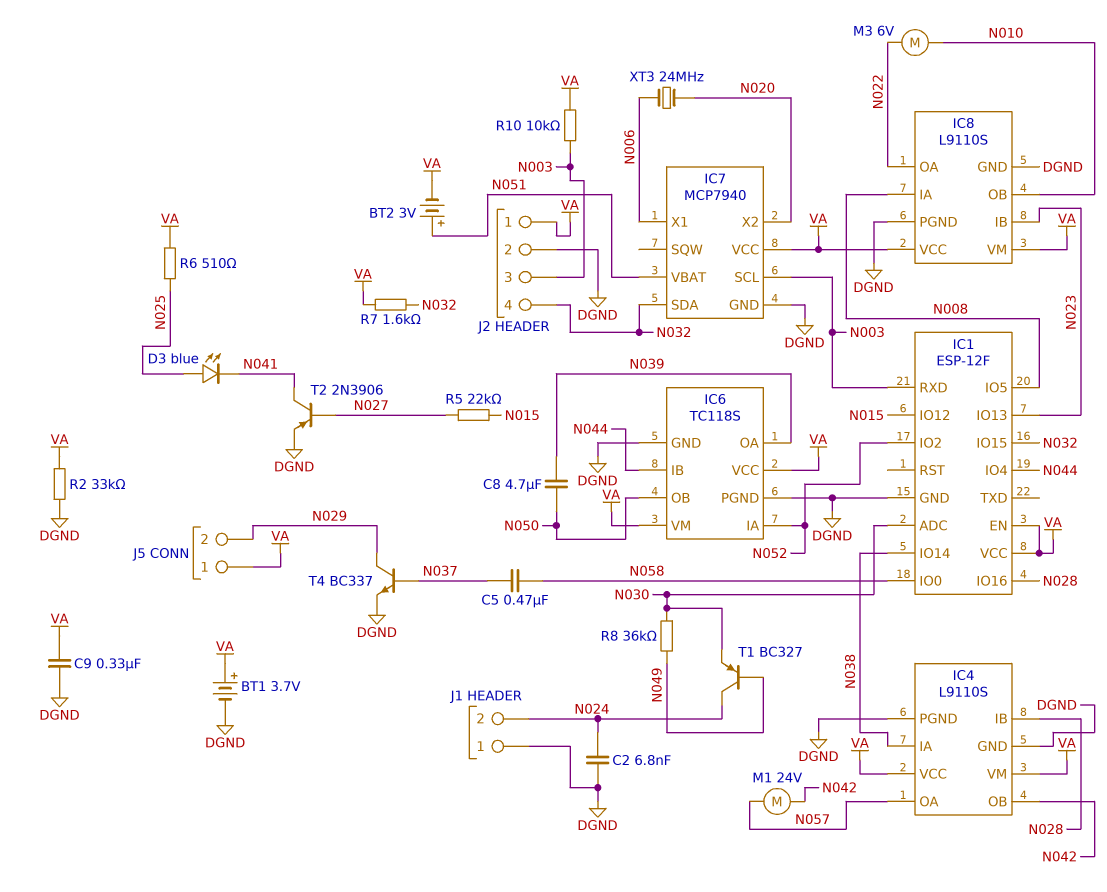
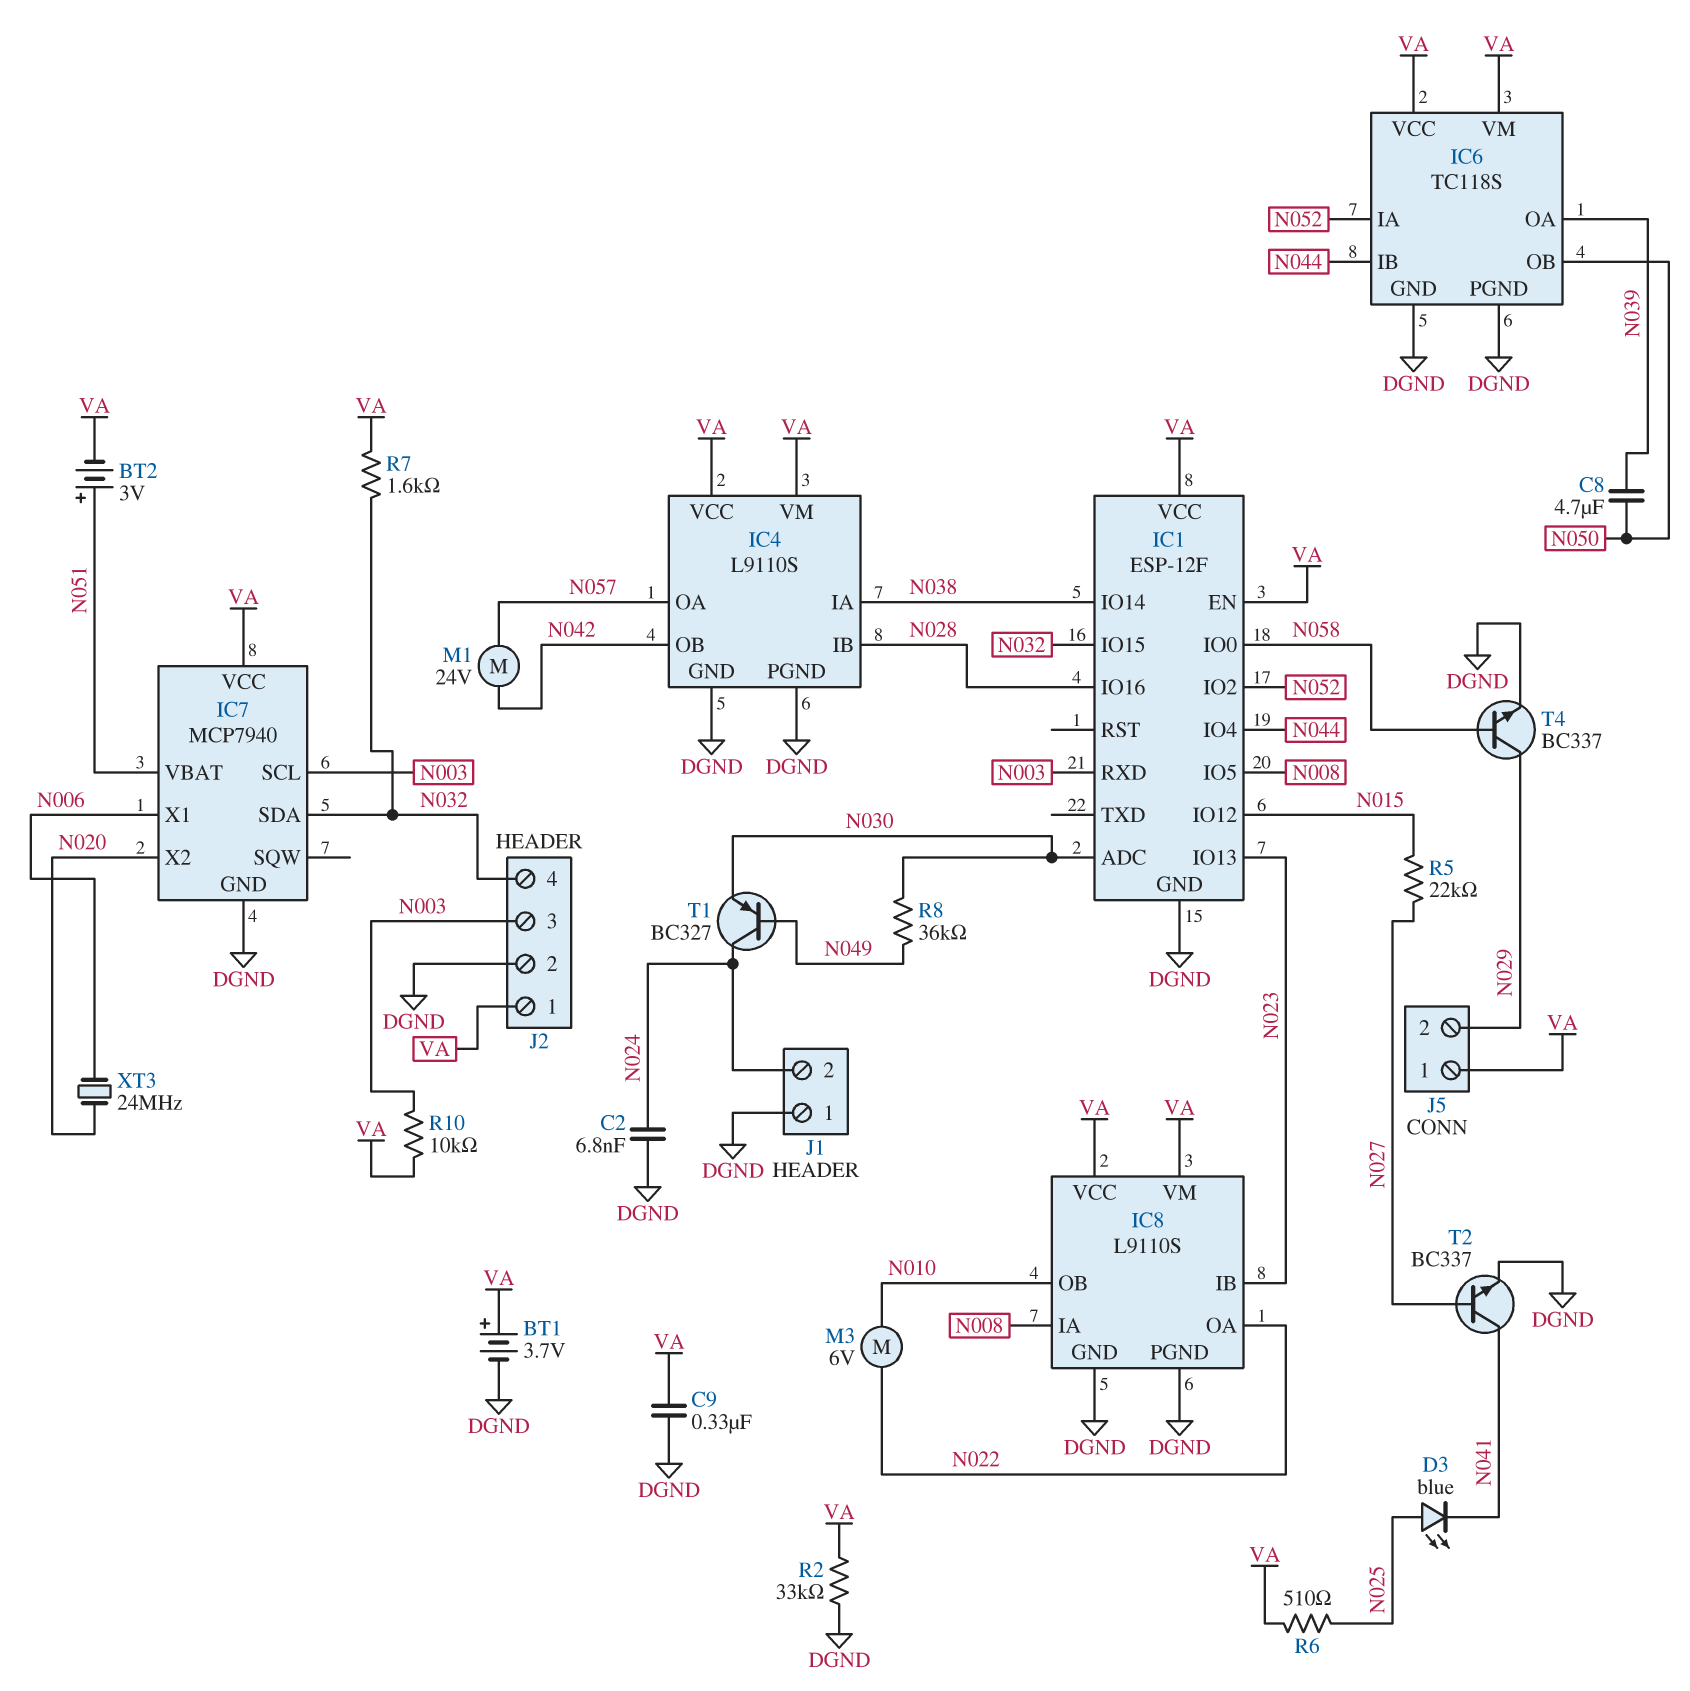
C5: 470nF (N037, N058) -> none
T2: PNP 2N3906 (B N027, C N041, E DGND) -> NPN BC337 (B N027, C N041, E DGND)
T4: NPN BC337 (B N037, C N029, E DGND) -> NPN BC337 (B N058, C N029, E DGND)

